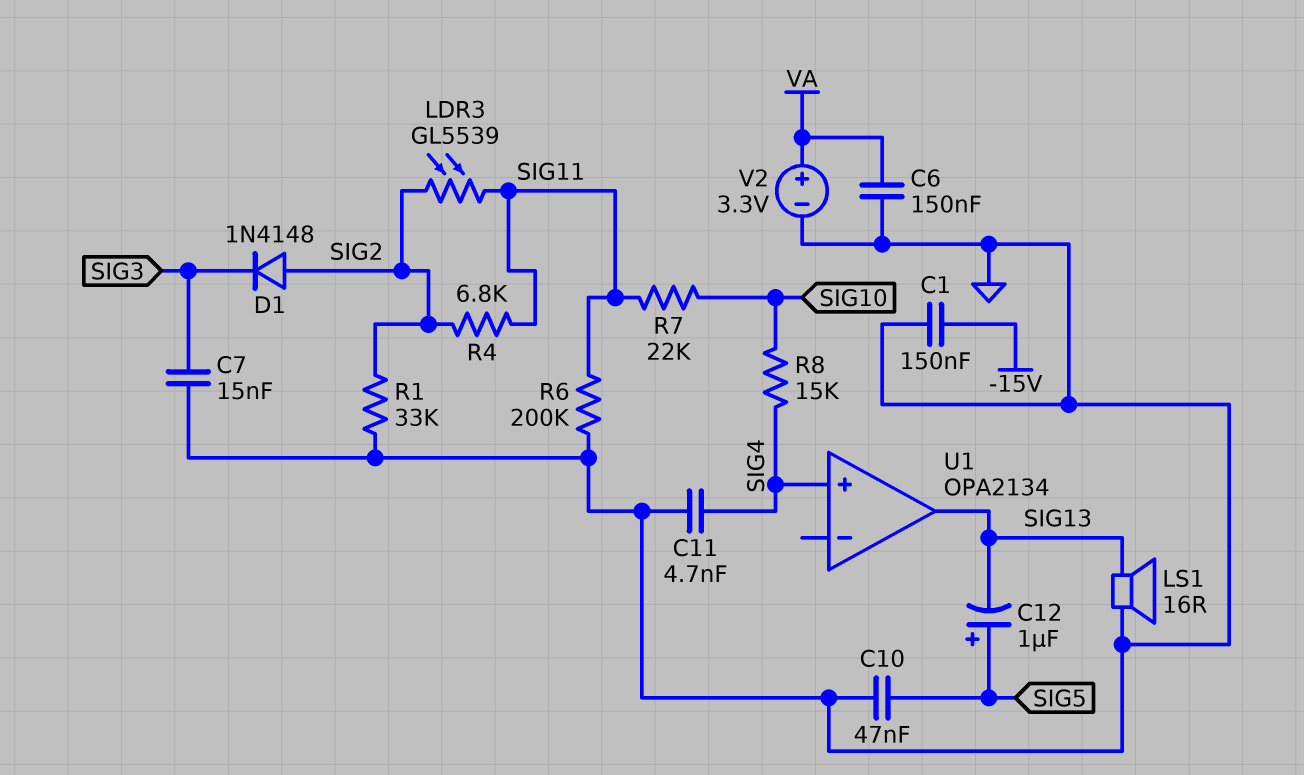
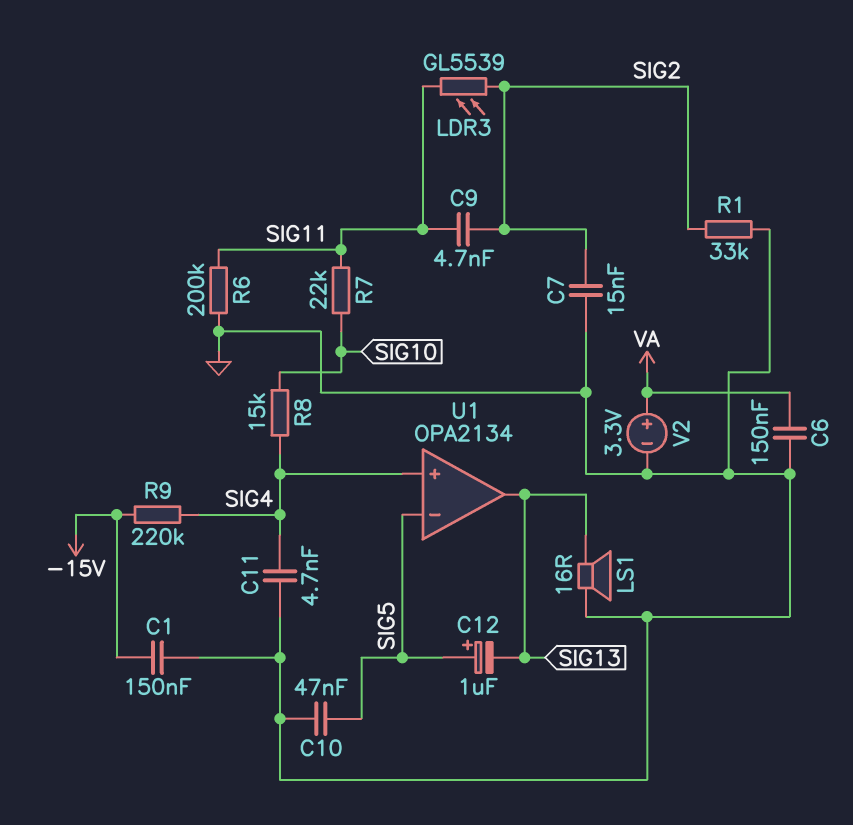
C7: 15nF (GND, SIG3) -> 15nF (GND, SIG2)
C9: none -> 4.7nF (SIG2, SIG11)
D1: diode 1N4148 (A SIG2, K SIG3) -> none
R4: 6.8k (SIG2, SIG11) -> none
R9: none -> 220k (-15V, SIG4)
U1 pin in-: none -> SIG5

